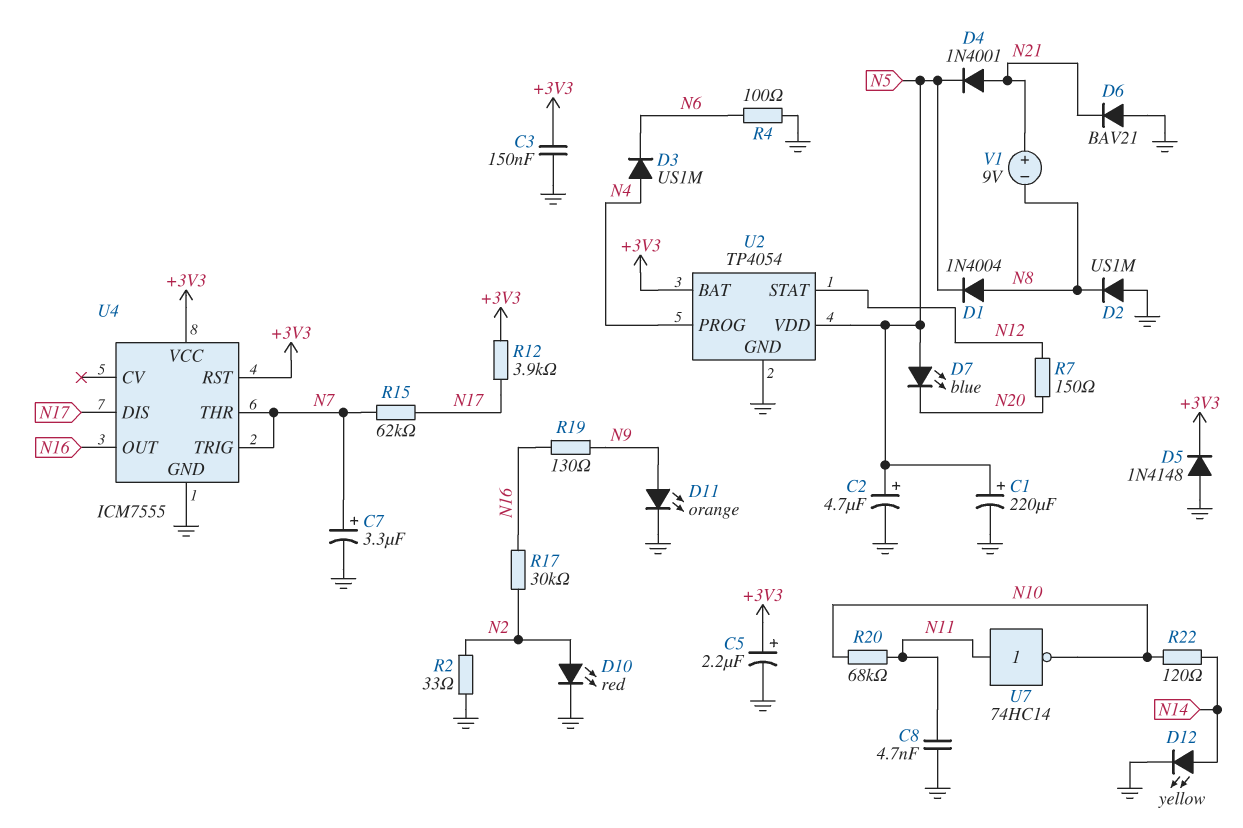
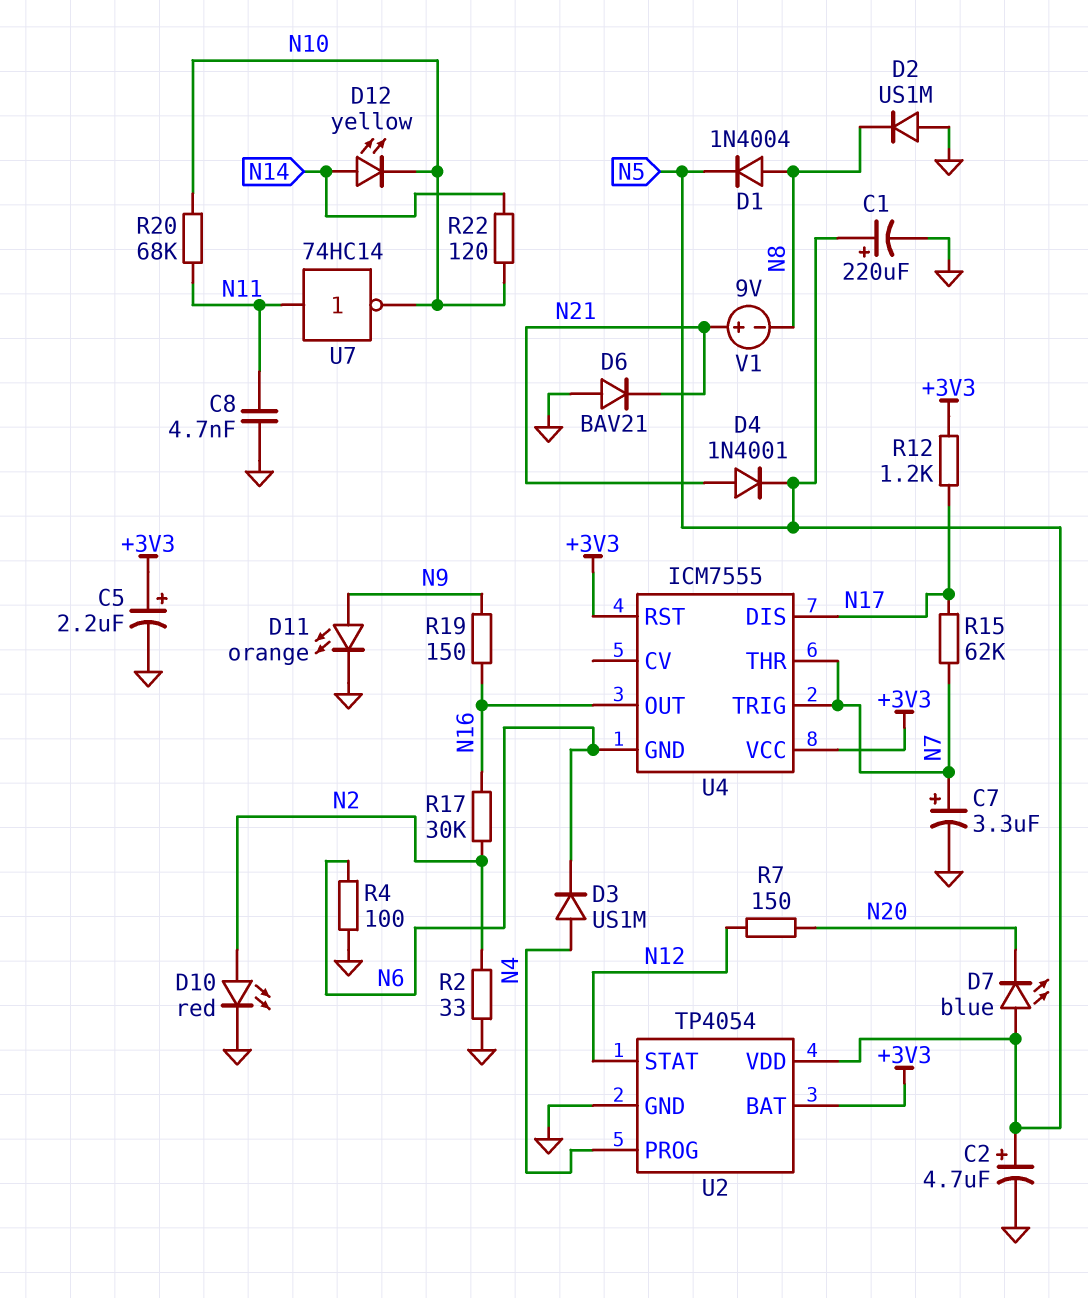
C3: 150nF (+3V3, GND) -> none
D5: diode 1N4148 (A GND, K +3V3) -> none
D12: LED yellow (A N14, K GND) -> LED yellow (A N14, K N10)
R12: 3.9k (+3V3, N17) -> 1.2k (+3V3, N17)
R19: 130 (N9, N16) -> 150 (N9, N16)
U4 pin GND: GND -> N6

